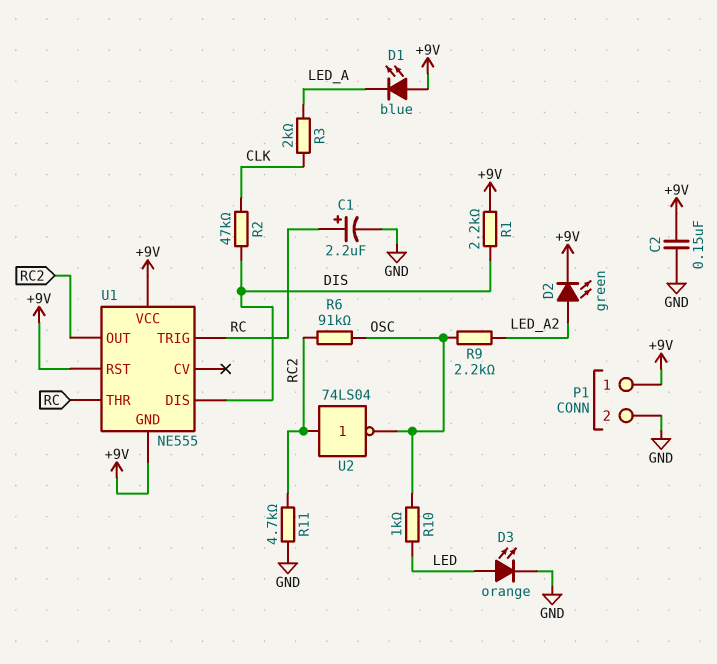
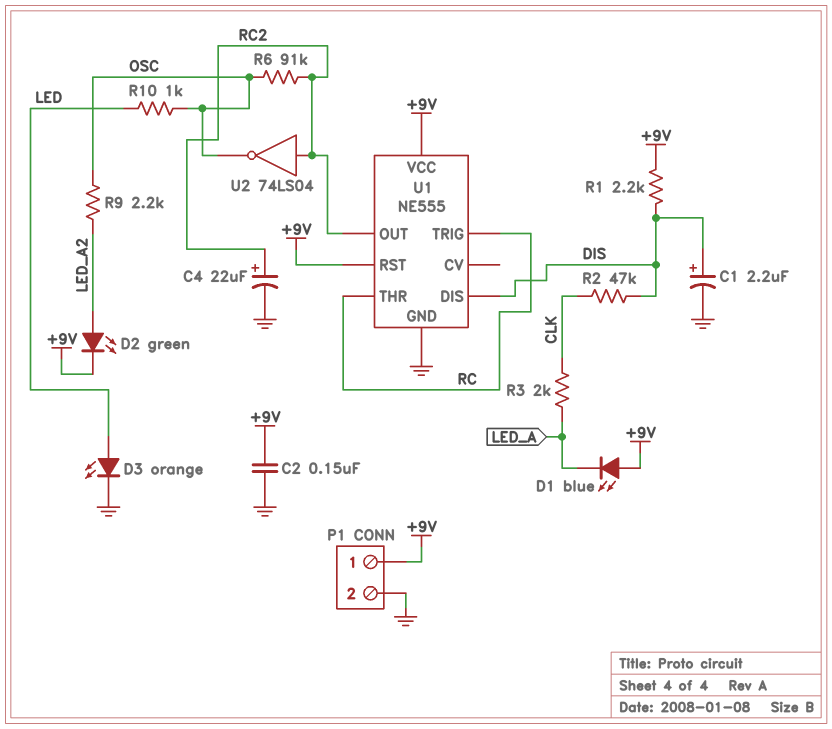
C1: 2.2uF (plus RC, minus GND) -> 2.2uF (plus DIS, minus GND)
C4: none -> 22uF (plus RC2, minus GND)
R11: 4.7k (GND, RC2) -> none
U1 pin GND: +9V -> GND

